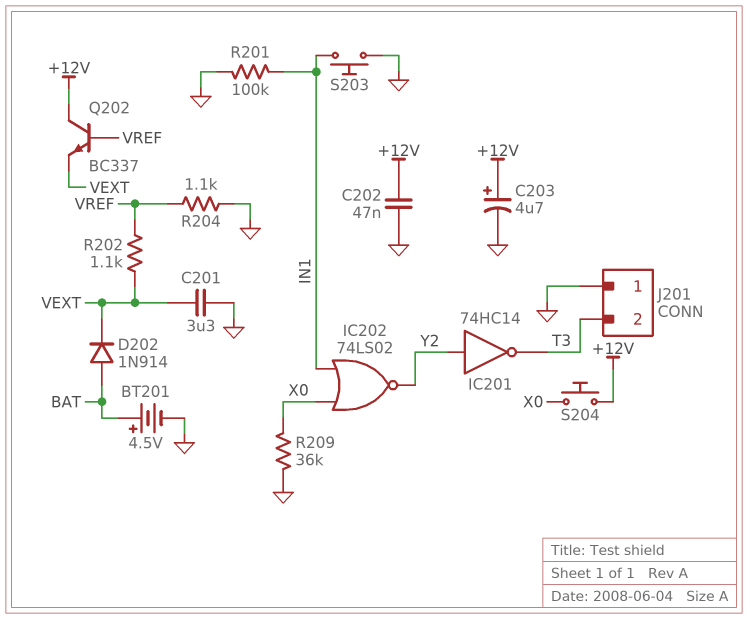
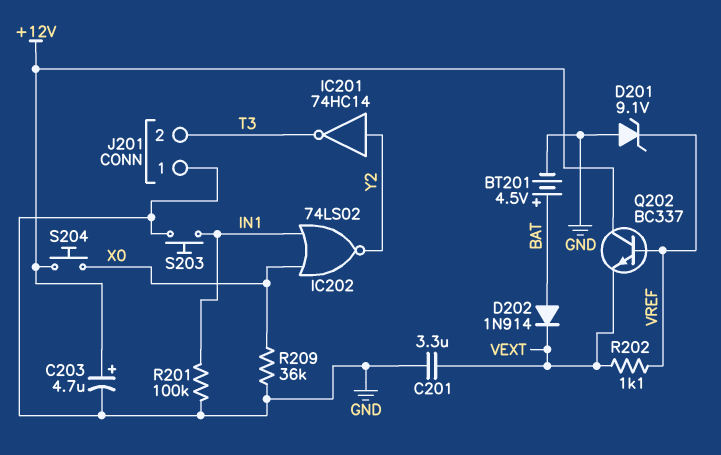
C202: 47nF (+12V, GND) -> none
D201: none -> zener 9.1V (A GND, K VREF)
R204: 1.1k (GND, VREF) -> none

